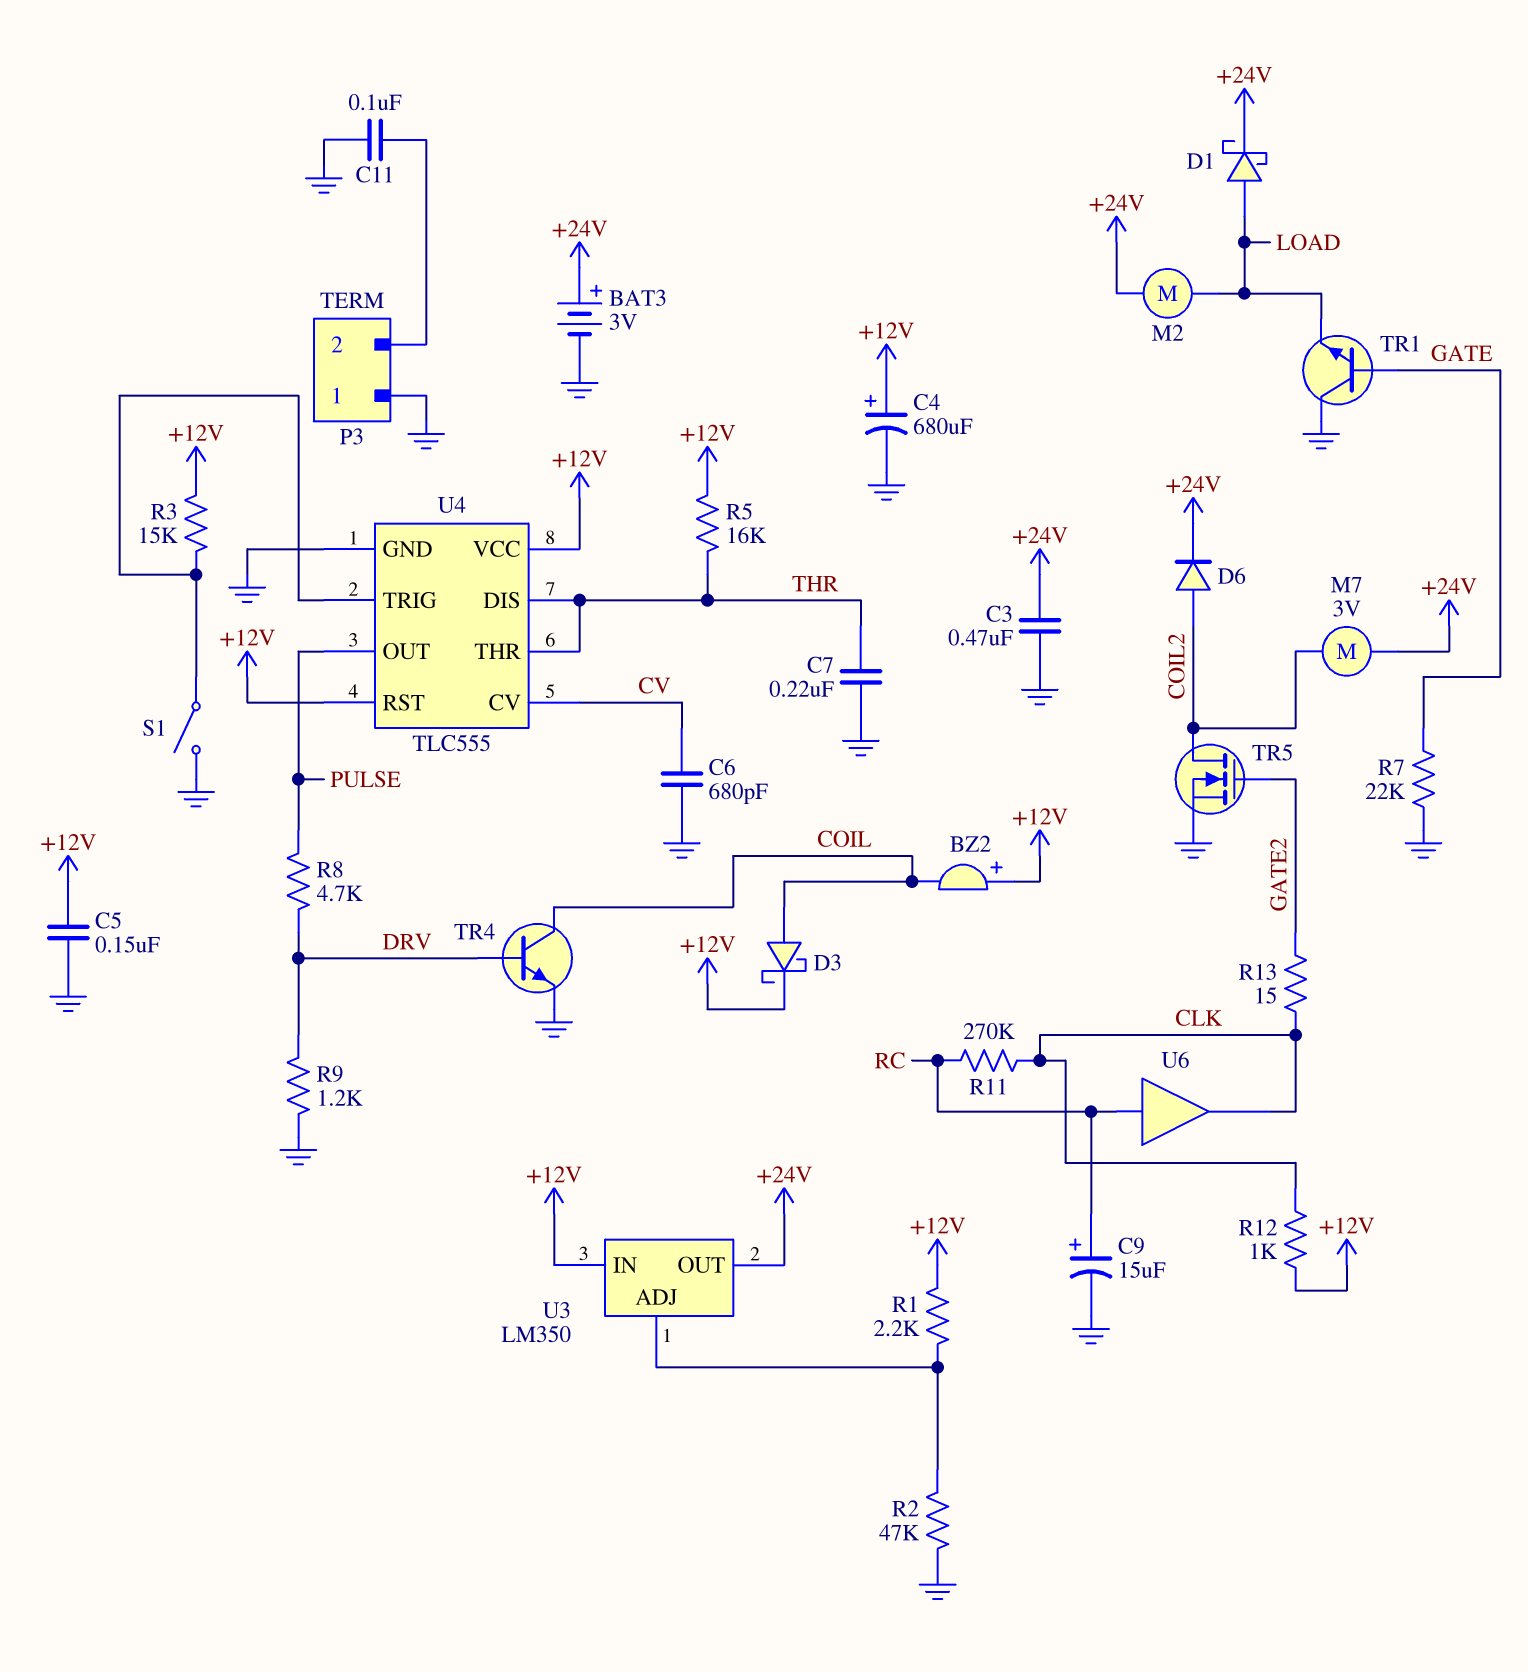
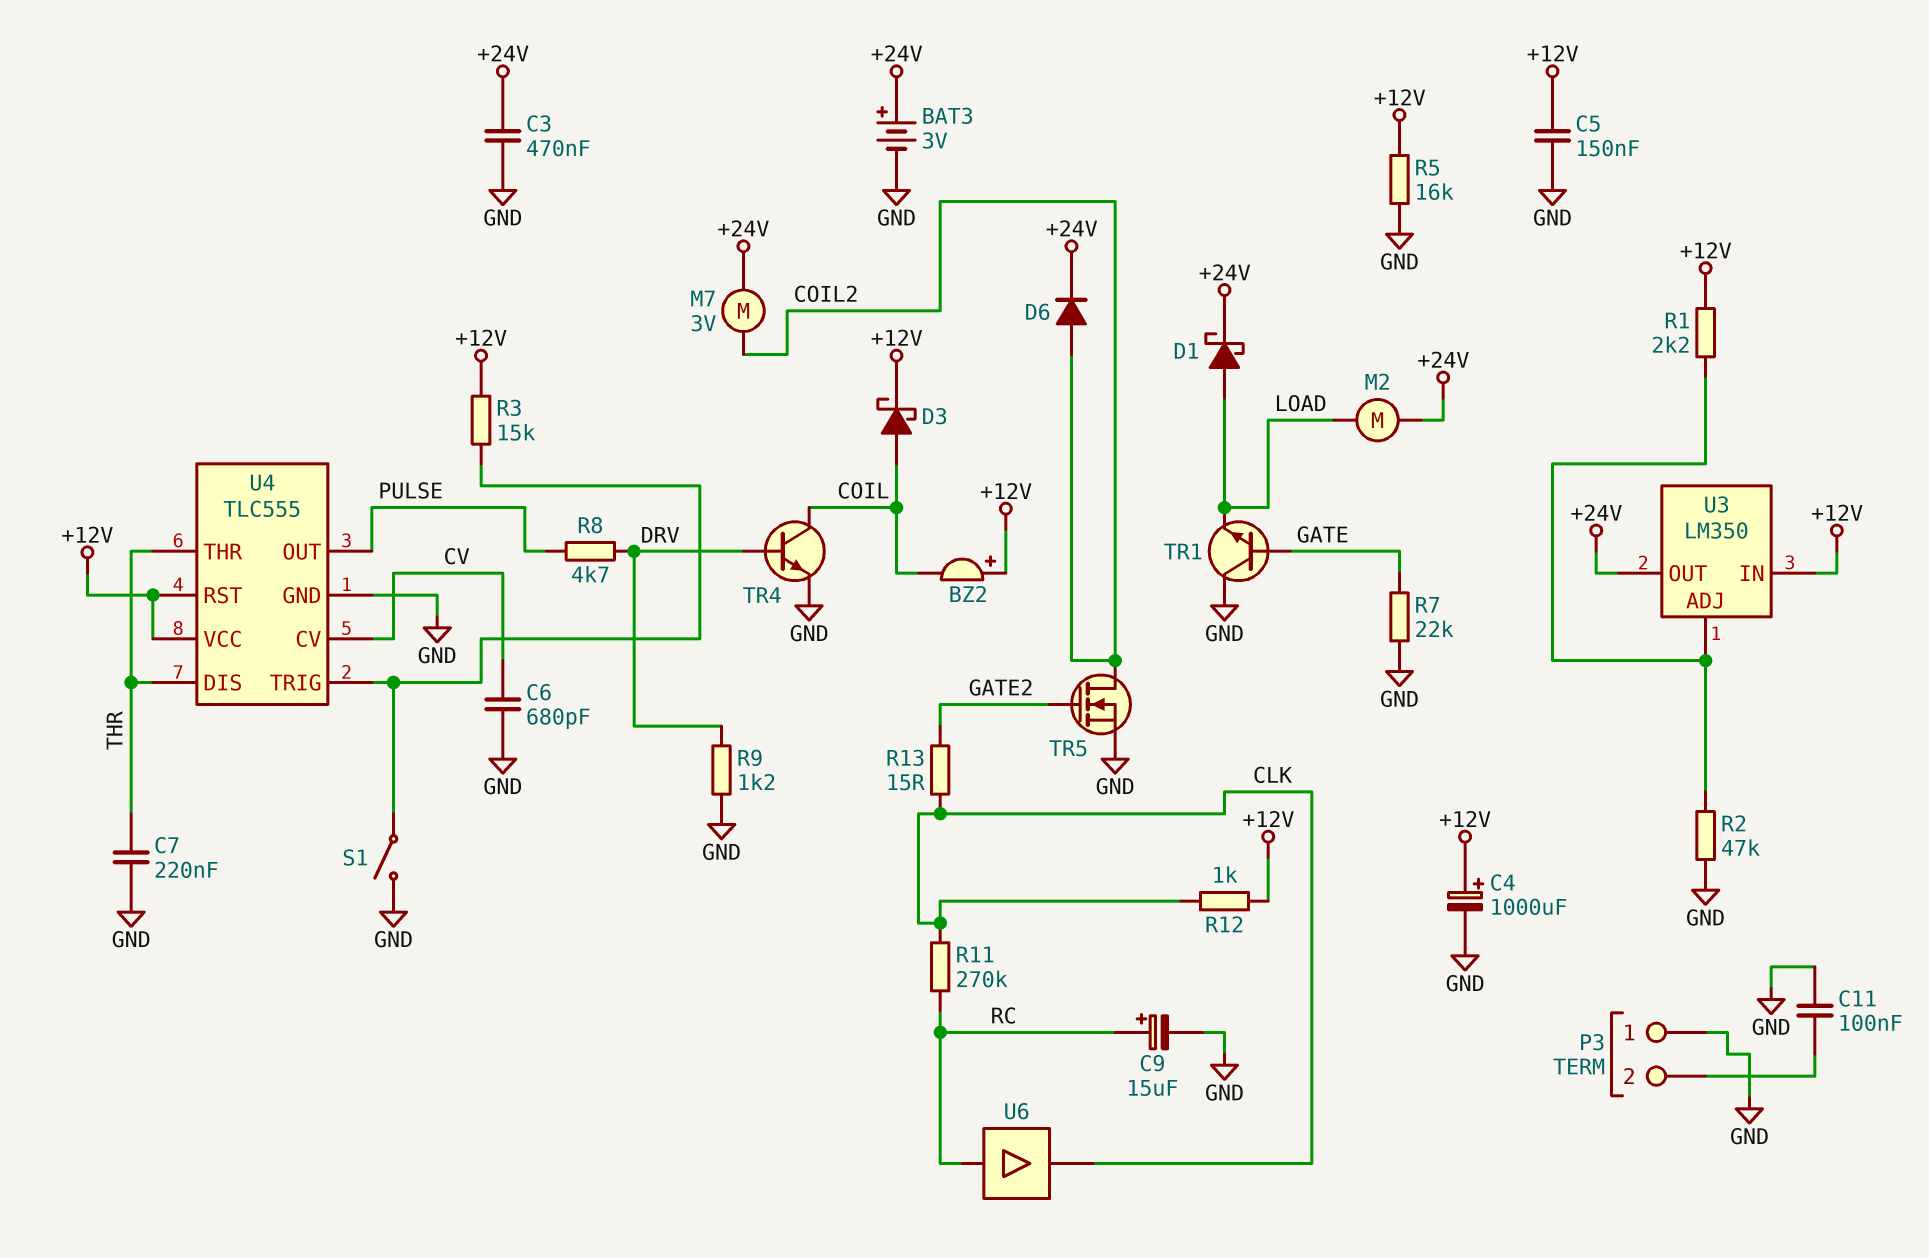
C4: 680uF (plus +12V, minus GND) -> 1000uF (plus +12V, minus GND)
R5: 16k (+12V, THR) -> 16k (+12V, GND)

